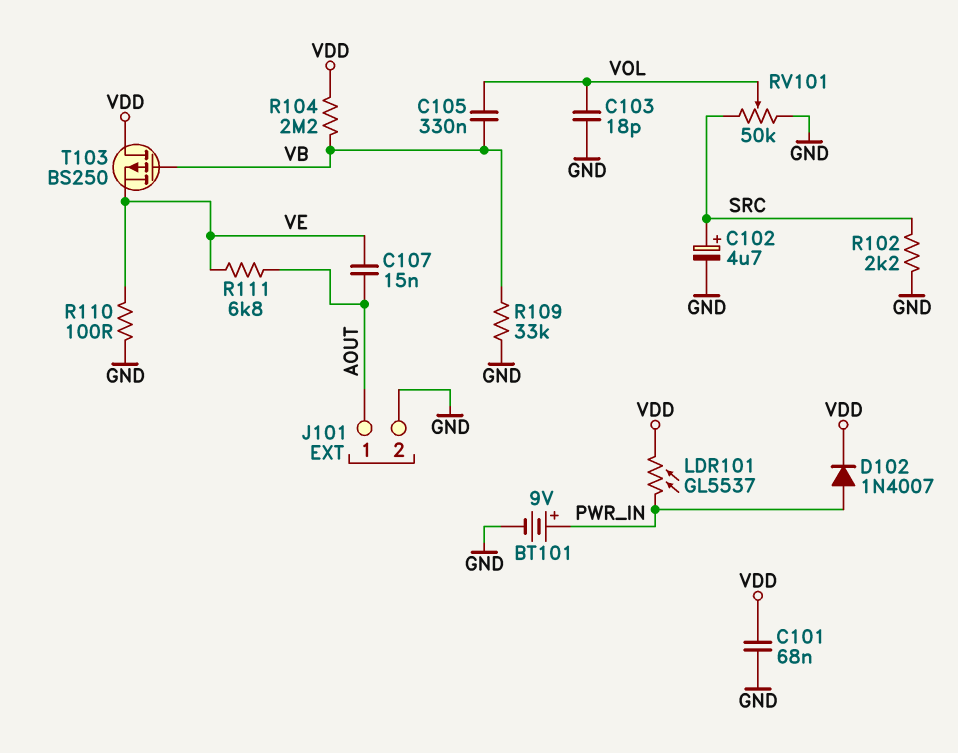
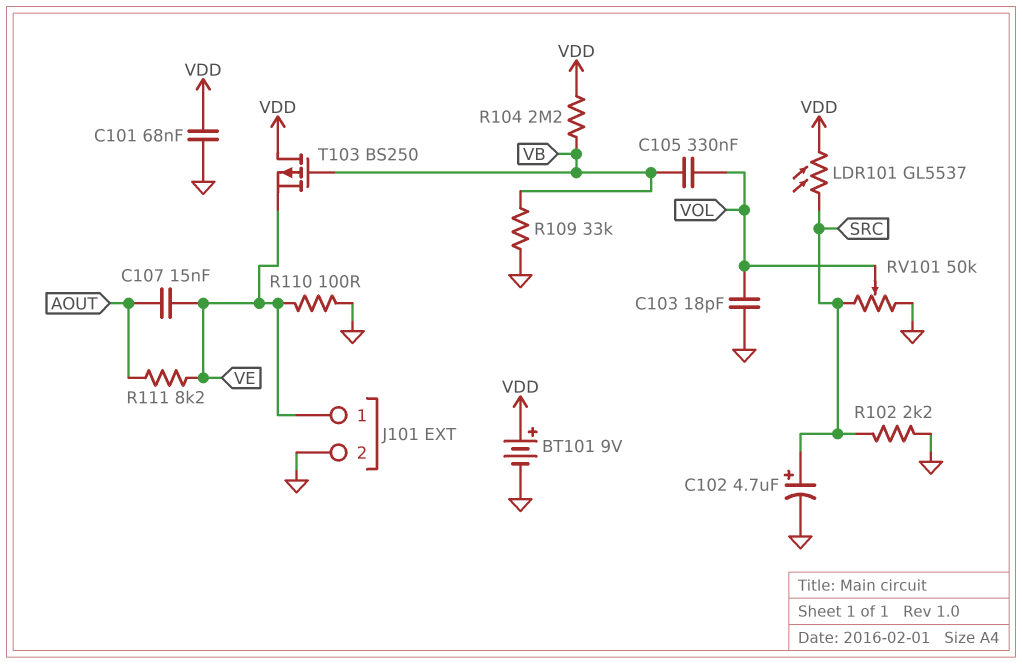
BT101: 9V (plus PWR_IN, minus GND) -> 9V (plus VDD, minus GND)
D102: diode 1N4007 (A PWR_IN, K VDD) -> none
J101 pin 1: AOUT -> VE
LDR101: GL5537 (PWR_IN, VDD) -> GL5537 (SRC, VDD)
R111: 6.8k (AOUT, VE) -> 8.2k (AOUT, VE)

